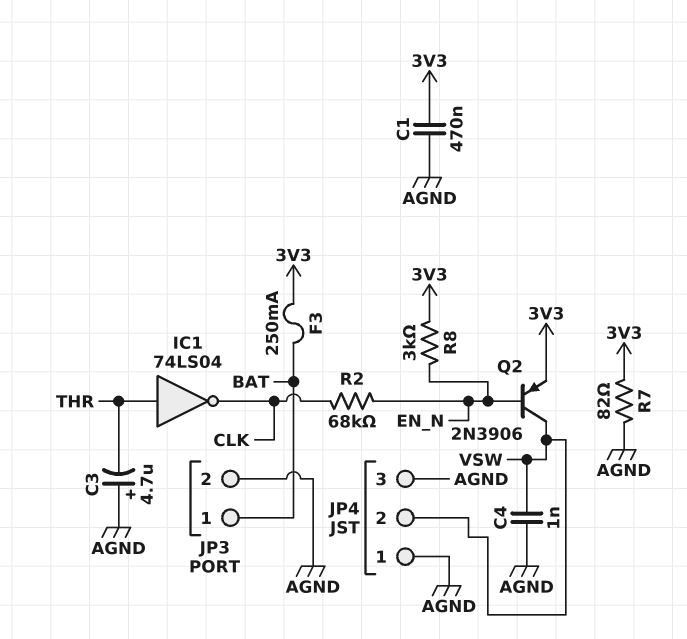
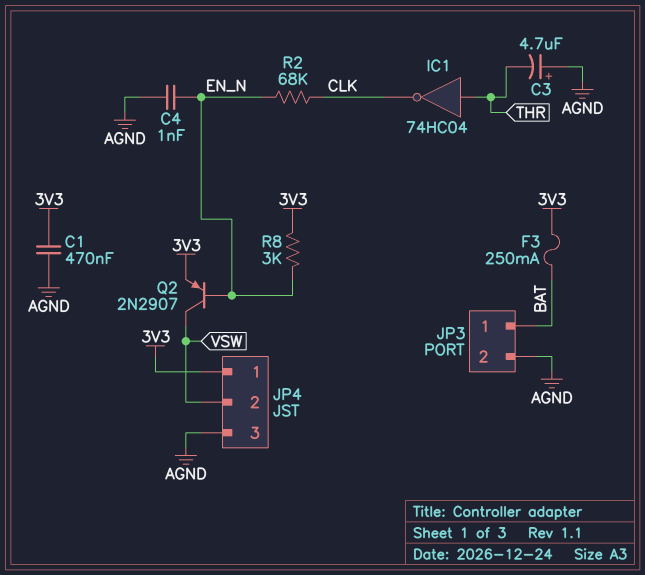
C4: 1nF (AGND, VSW) -> 1nF (AGND, EN_N)
IC1: NOT 74LS04 (in THR, out CLK) -> NOT 74HC04 (in THR, out CLK)
JP4 pin 1: AGND -> 3V3
Q2: PNP 2N3906 (B EN_N, C VSW, E 3V3) -> PNP 2N2907 (B EN_N, C VSW, E 3V3)
R7: 82 (3V3, AGND) -> none

